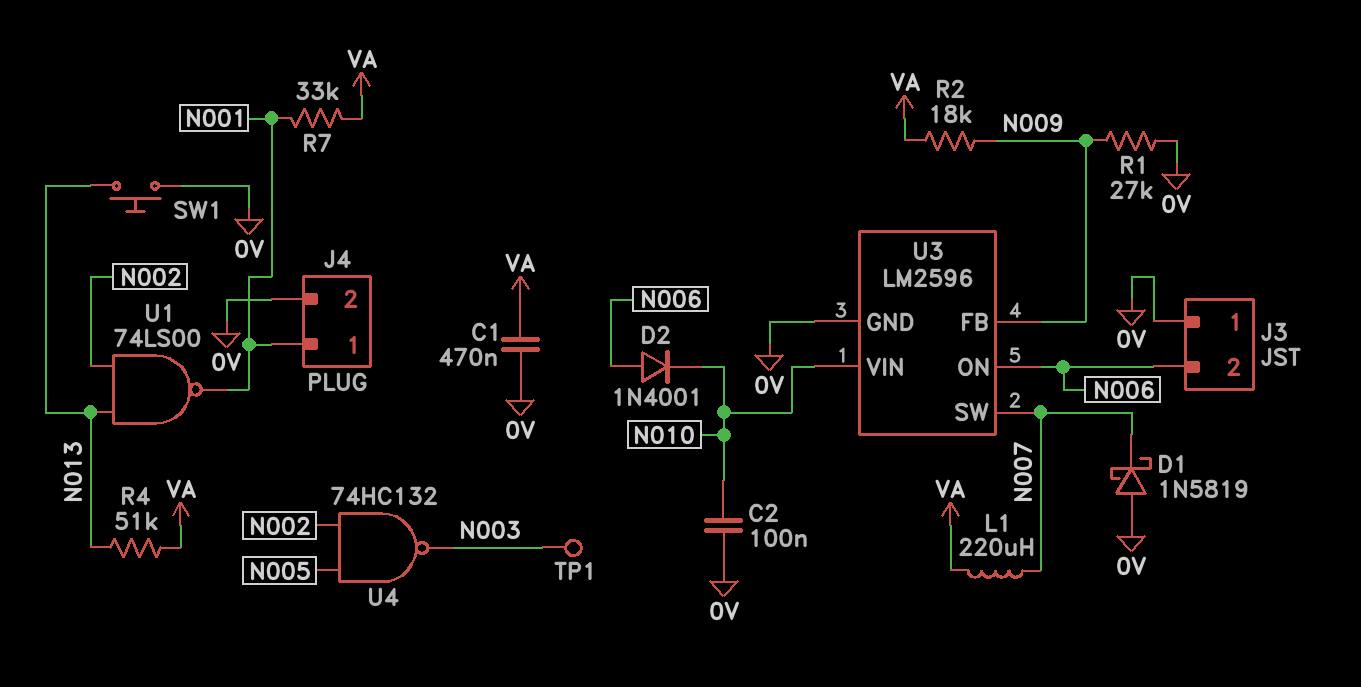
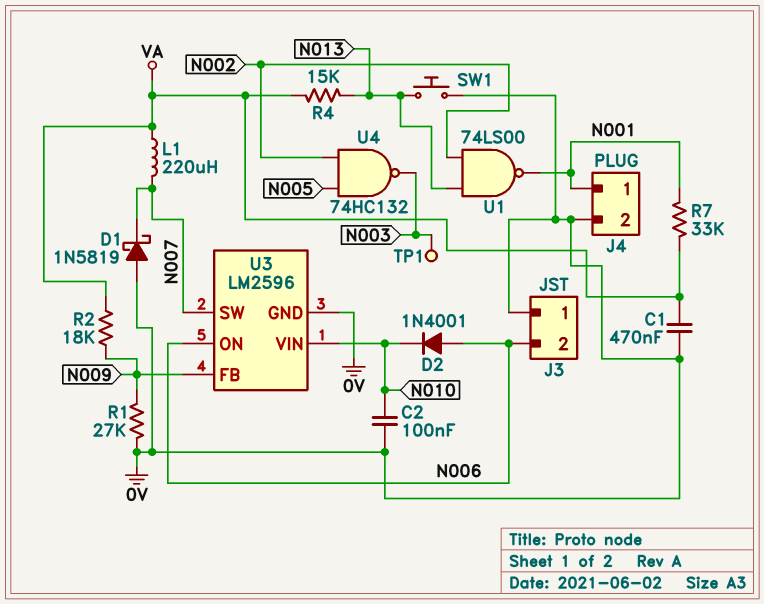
R4: 51k (N013, VA) -> 15k (N013, VA)

